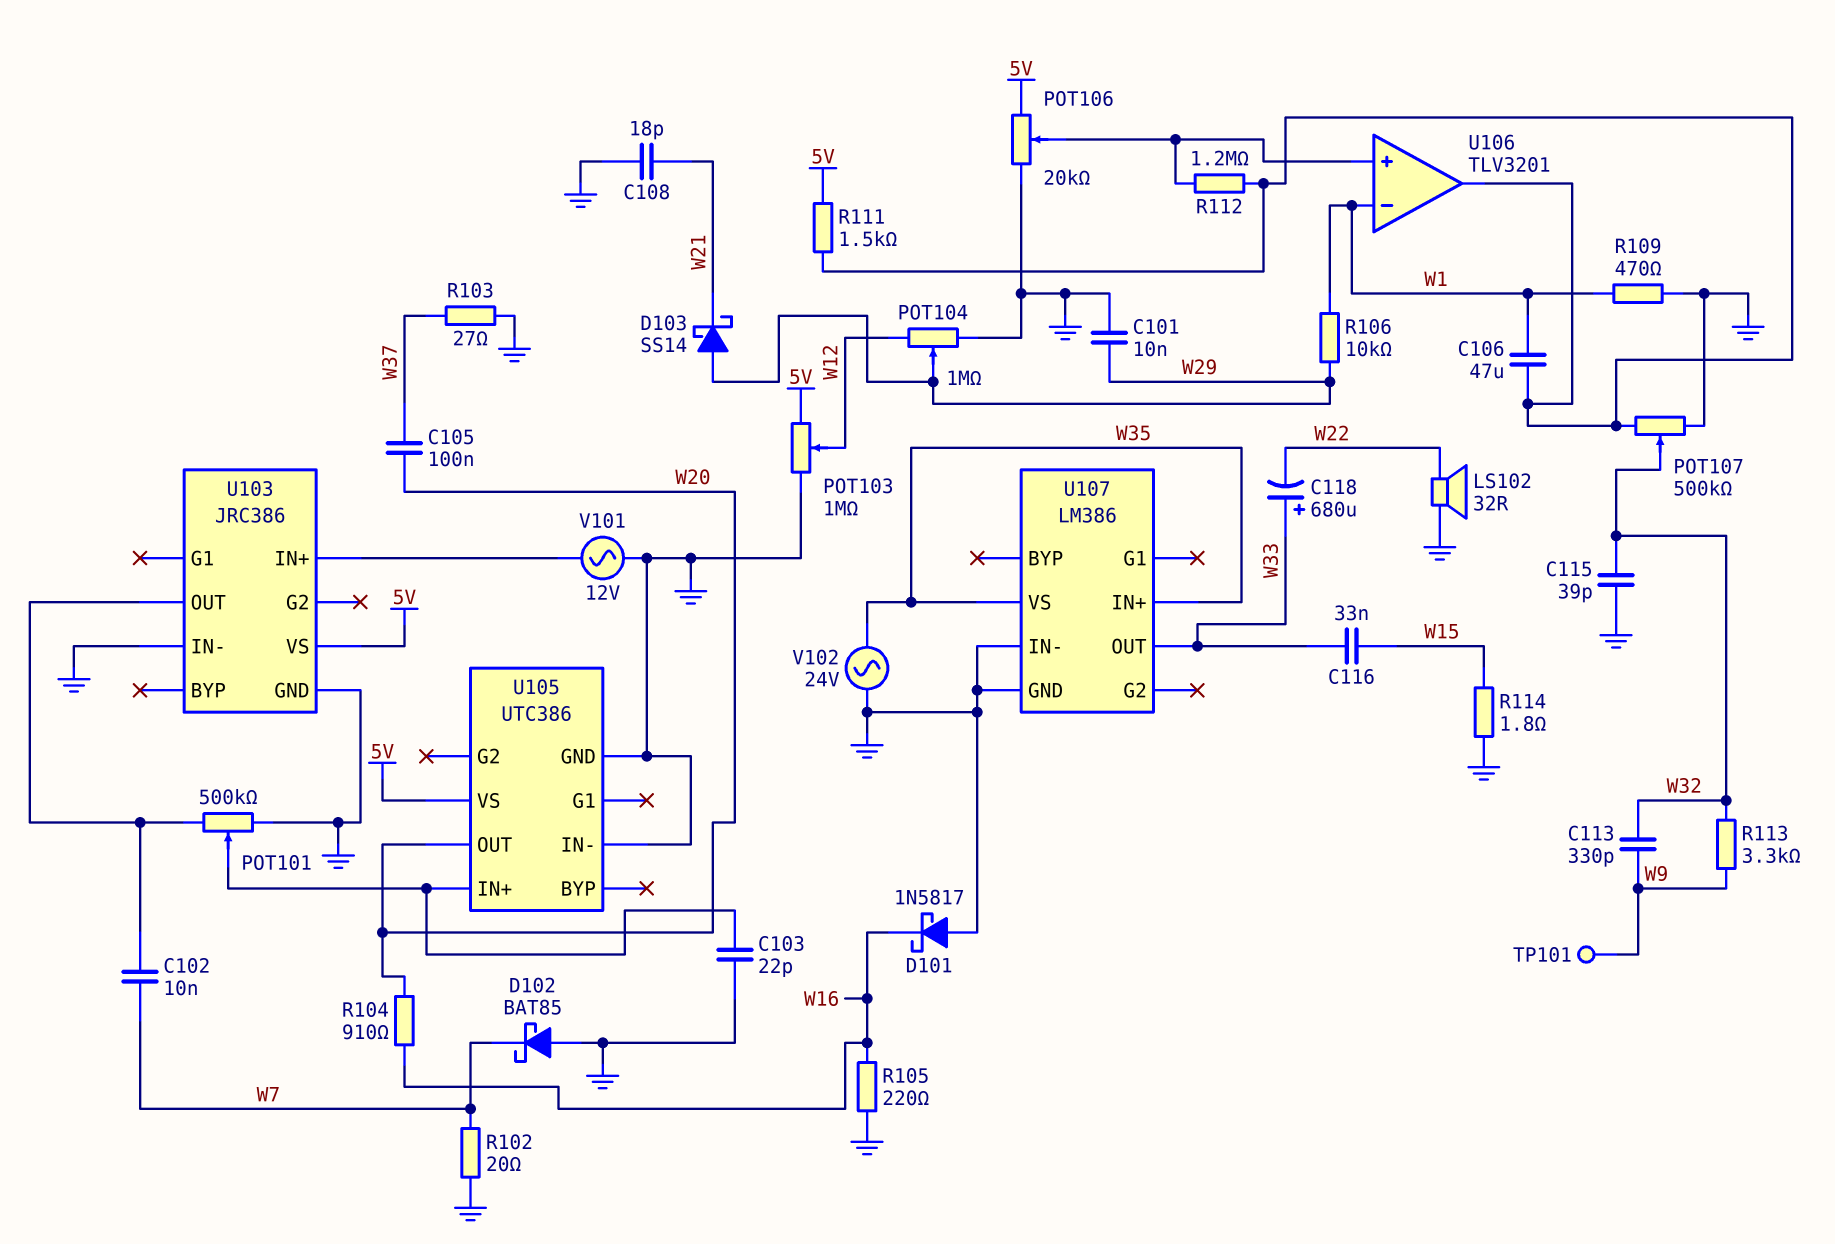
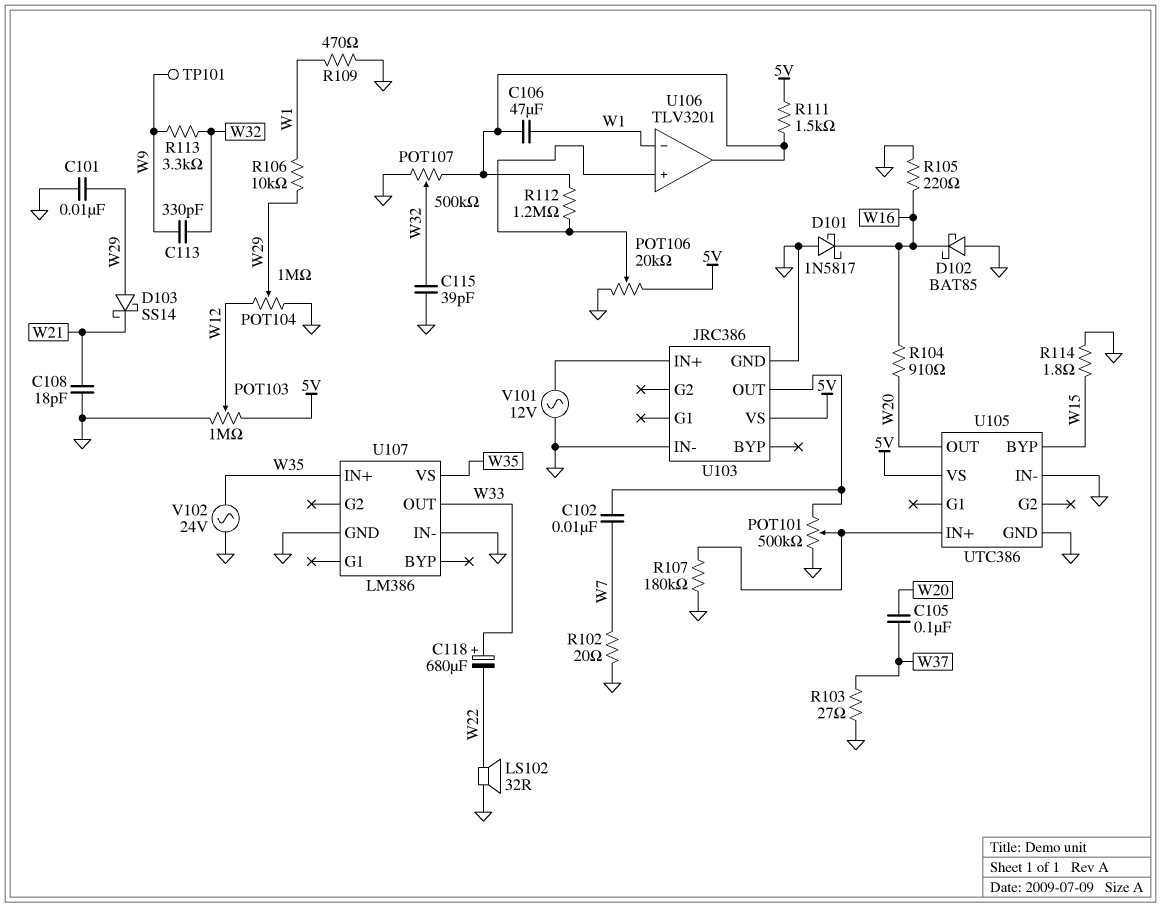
C103: 22pF (GND, U105/IN+) -> none
C116: 33nF (W15, W33) -> none
D102: schottky BAT85 (A GND, K W7) -> schottky BAT85 (A GND, K W16)
R107: none -> 180k (GND, U105/IN+)
U105 pin BYP: none -> W15

